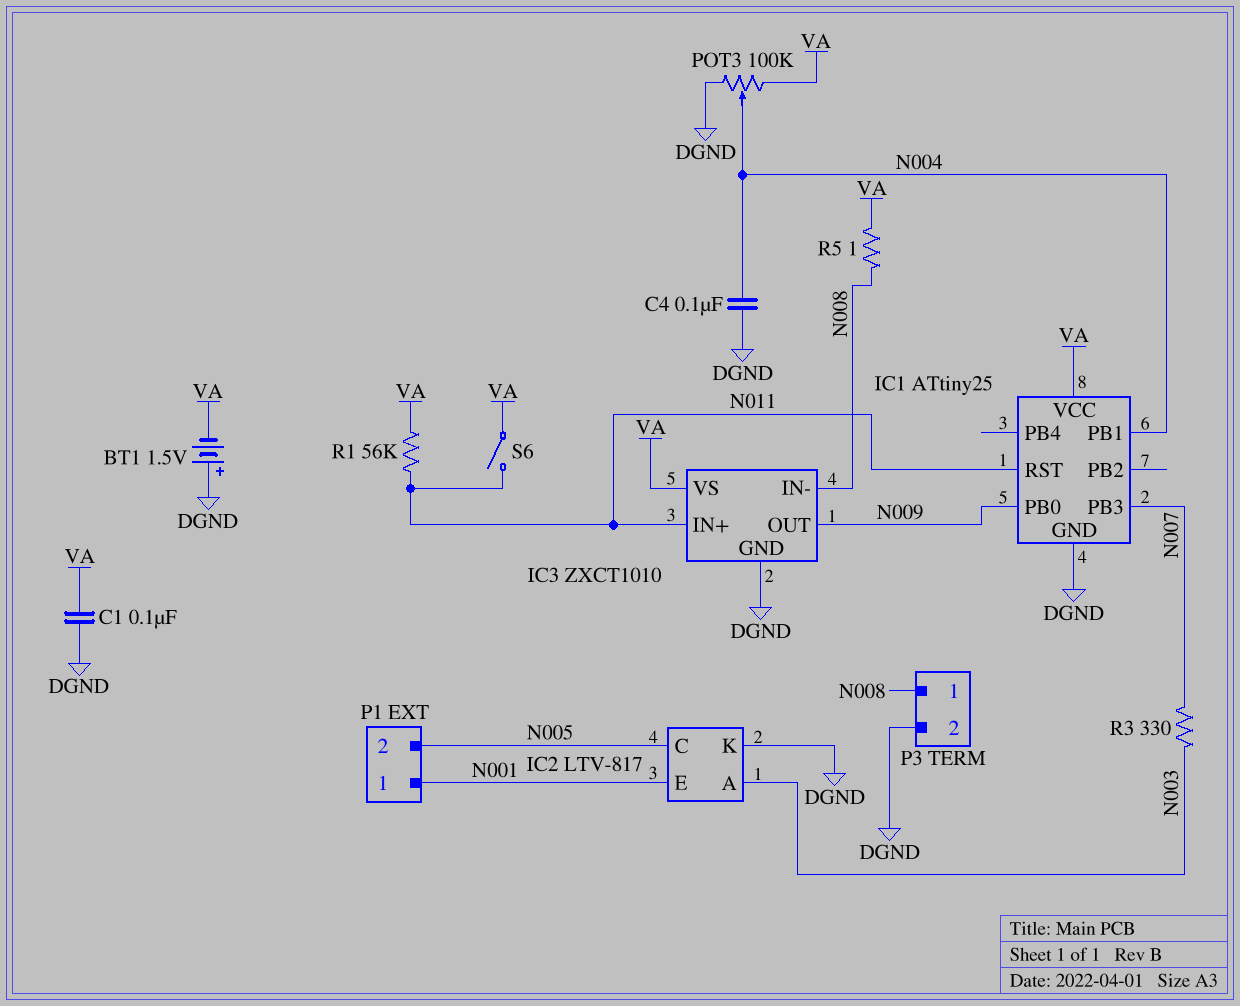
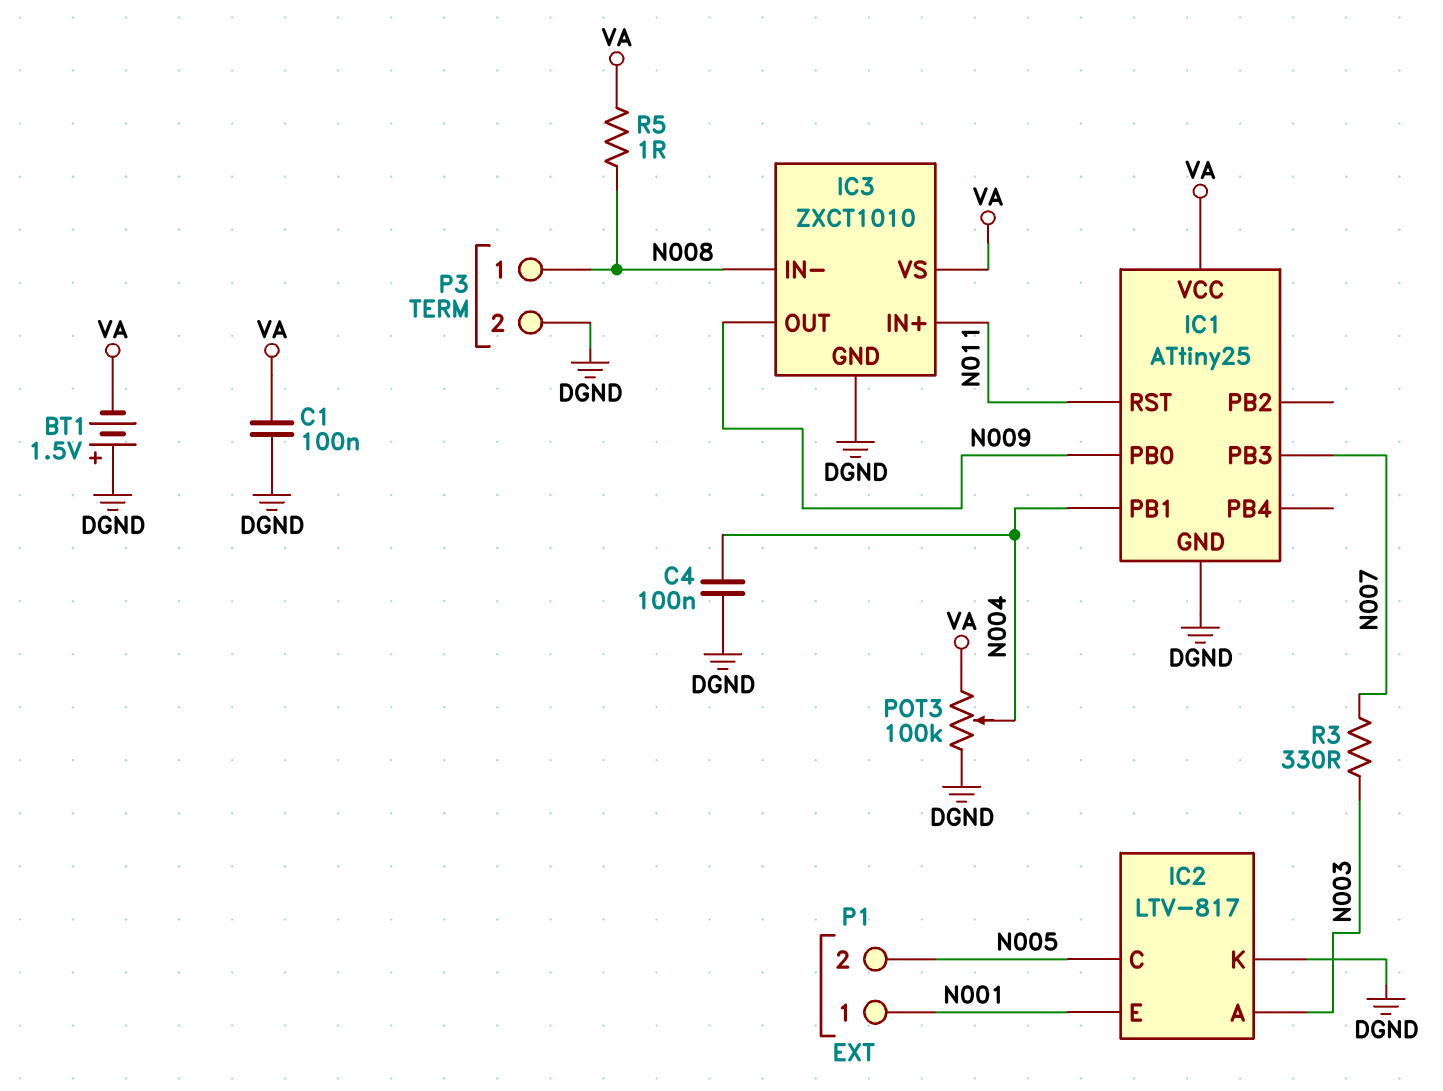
R1: 56k (N011, VA) -> none
S6: switch (N011, VA) -> none

